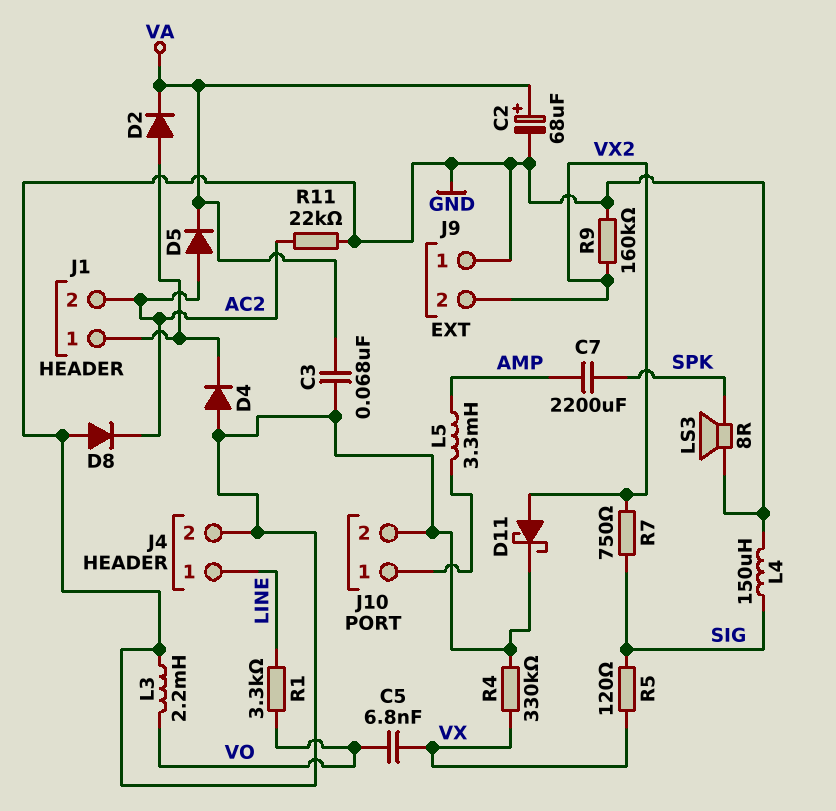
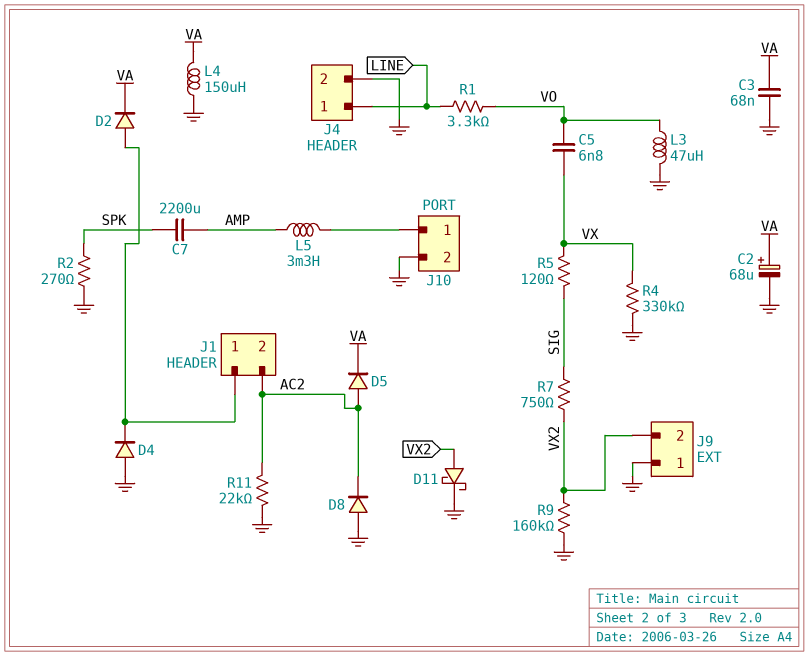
L3: 2.2mH (GND, VO) -> 47uH (GND, VO)
L4: 150uH (GND, SIG) -> 150uH (GND, VA)
LS3: speaker 8R (GND, SPK) -> none
R2: none -> 270 (GND, SPK)

